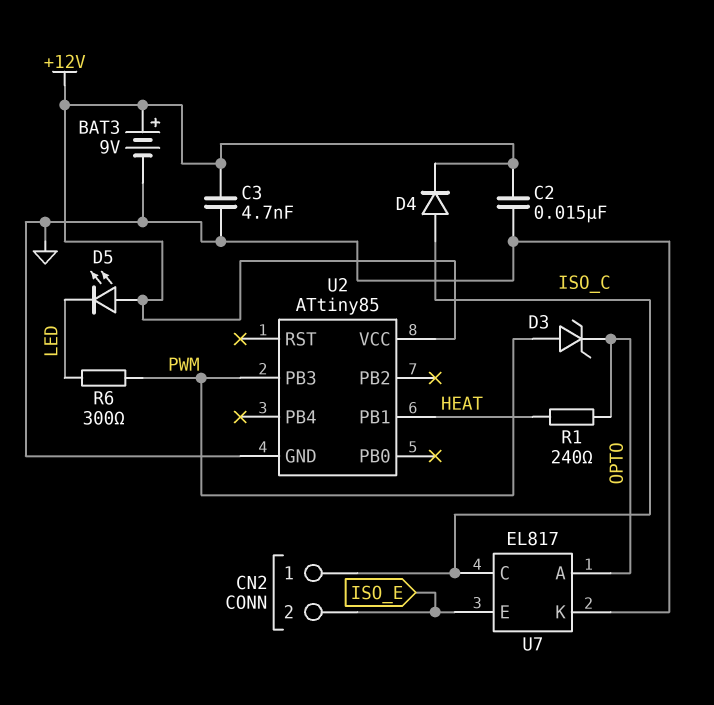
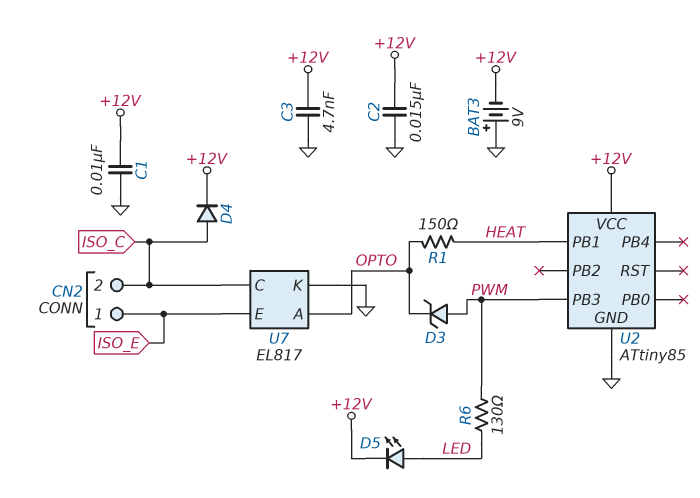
BAT3: 9V (plus +12V, minus GND) -> 9V (plus GND, minus +12V)
C1: none -> 10nF (+12V, GND)
CN2 pin 1: ISO_C -> ISO_E
CN2 pin 2: ISO_E -> ISO_C
D5: LED (A +12V, K LED) -> LED (A LED, K +12V)
R1: 240 (HEAT, OPTO) -> 150 (HEAT, OPTO)
R6: 300 (LED, PWM) -> 130 (LED, PWM)

